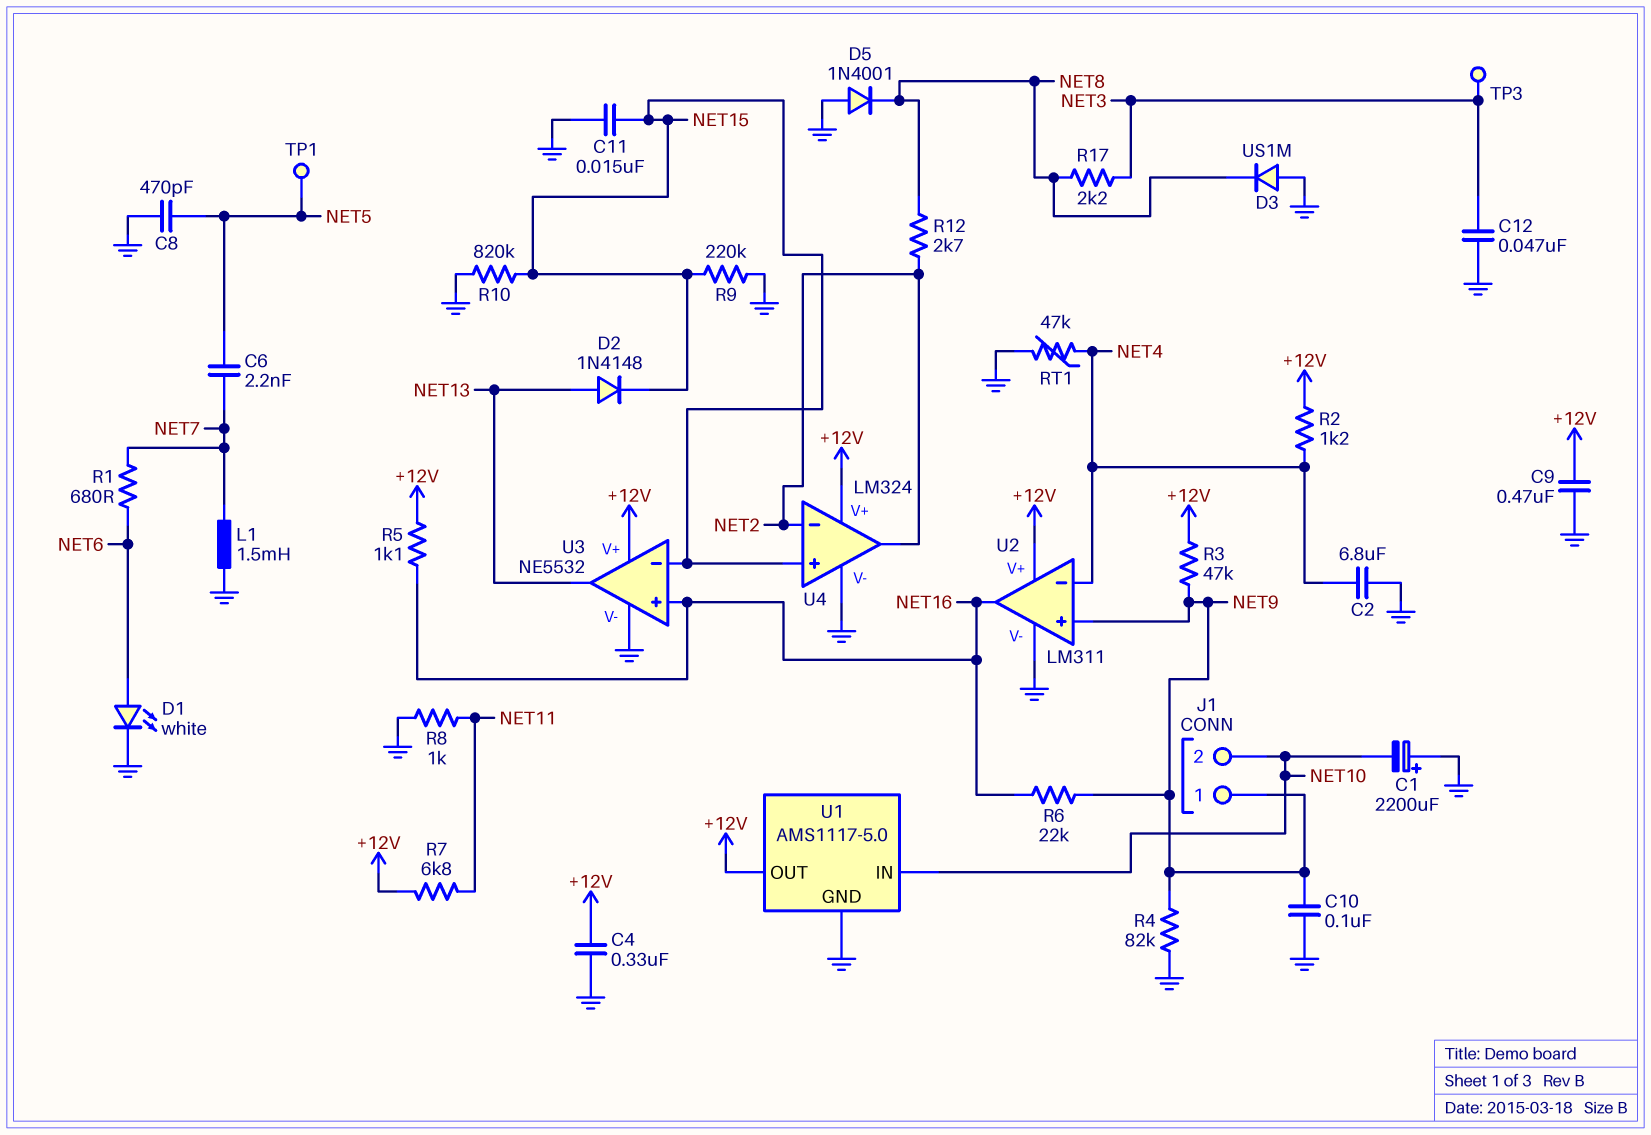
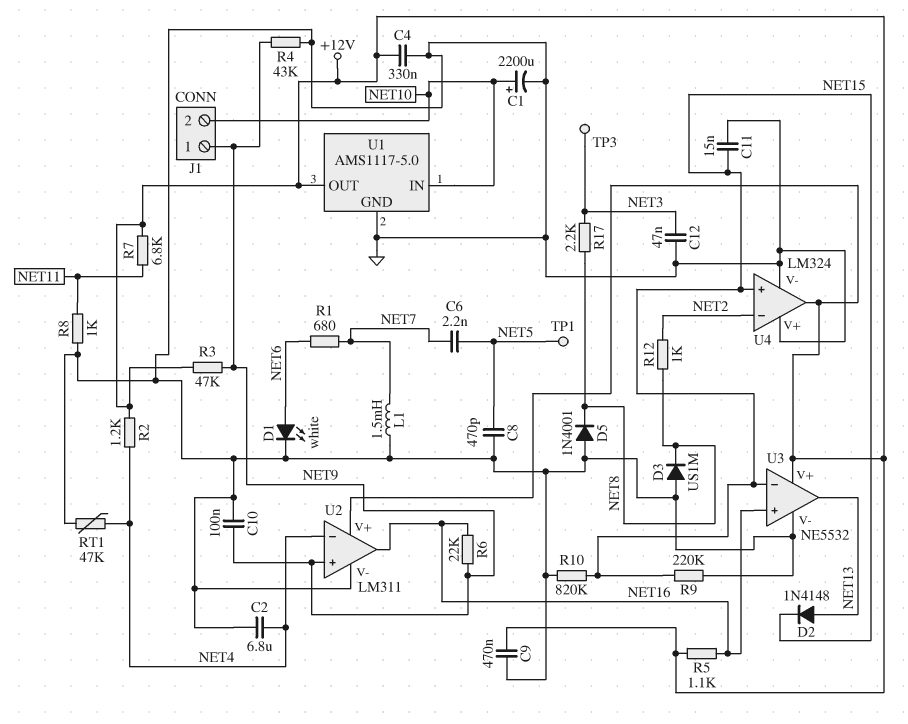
C1: 2200uF (plus GND, minus NET10) -> 2200uF (plus NET10, minus GND)
R4: 82k (GND, NET9) -> 43k (GND, NET9)
R12: 2.7k (NET2, NET8) -> 1k (NET2, NET8)
U4 pin V+: +12V -> GND
U4 pin out: NET2 -> +12V

